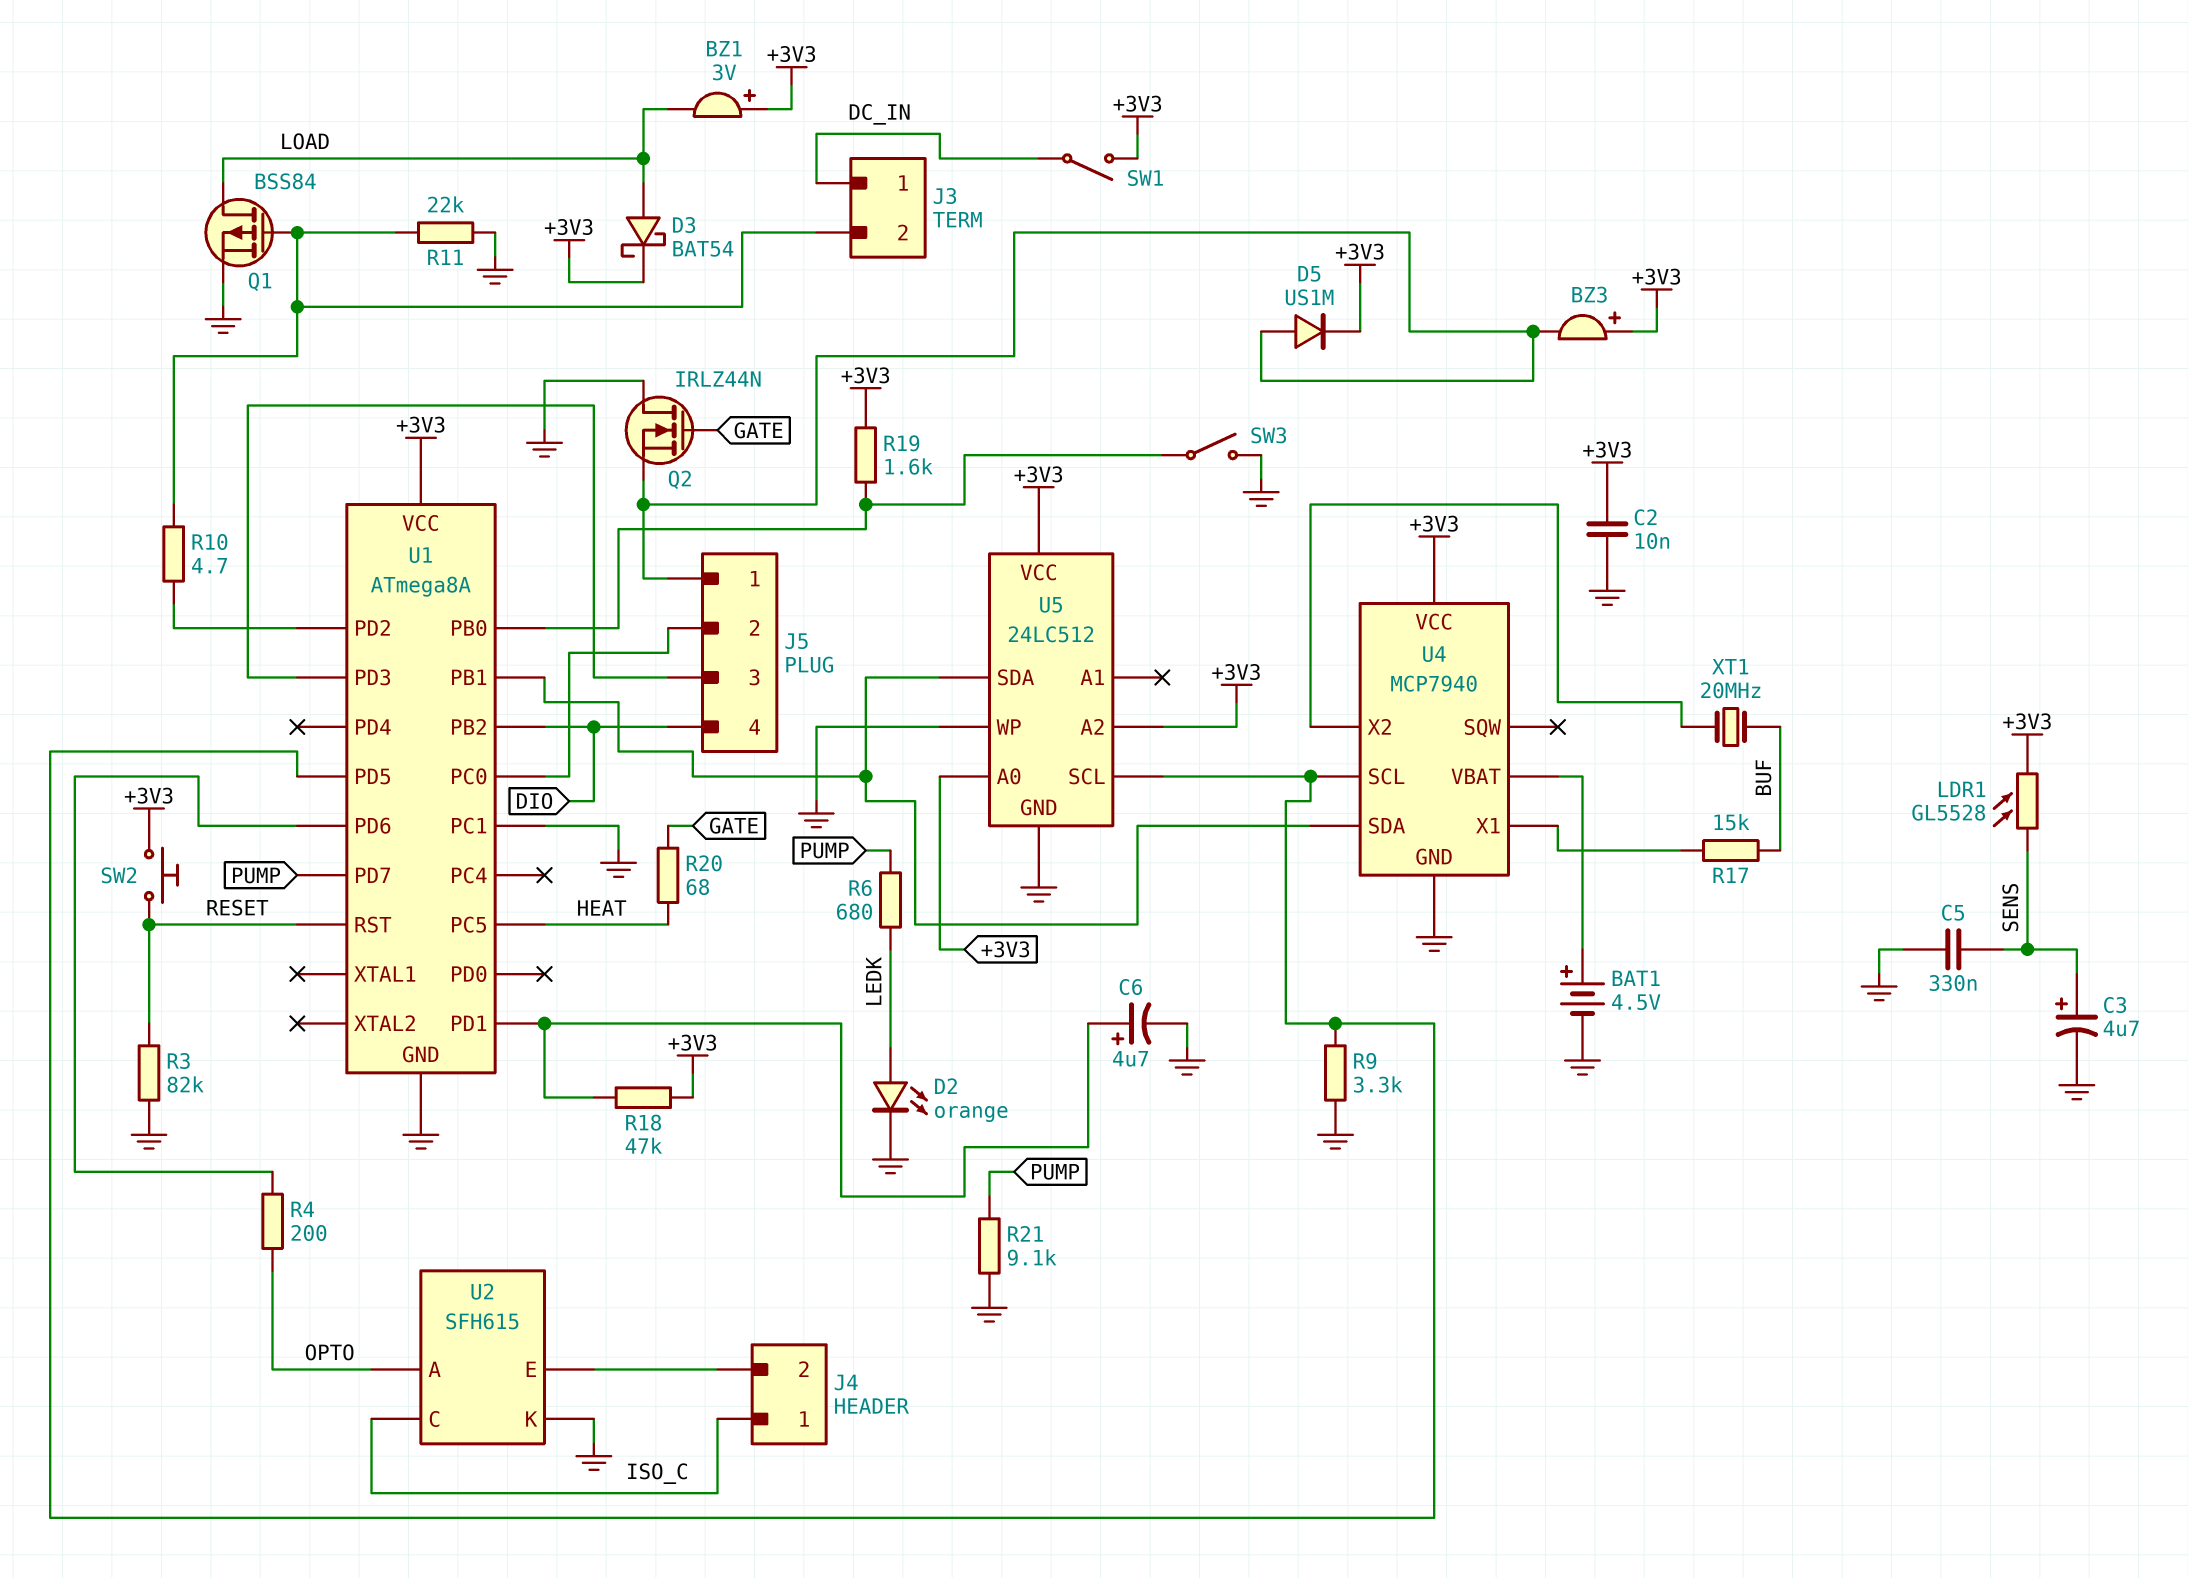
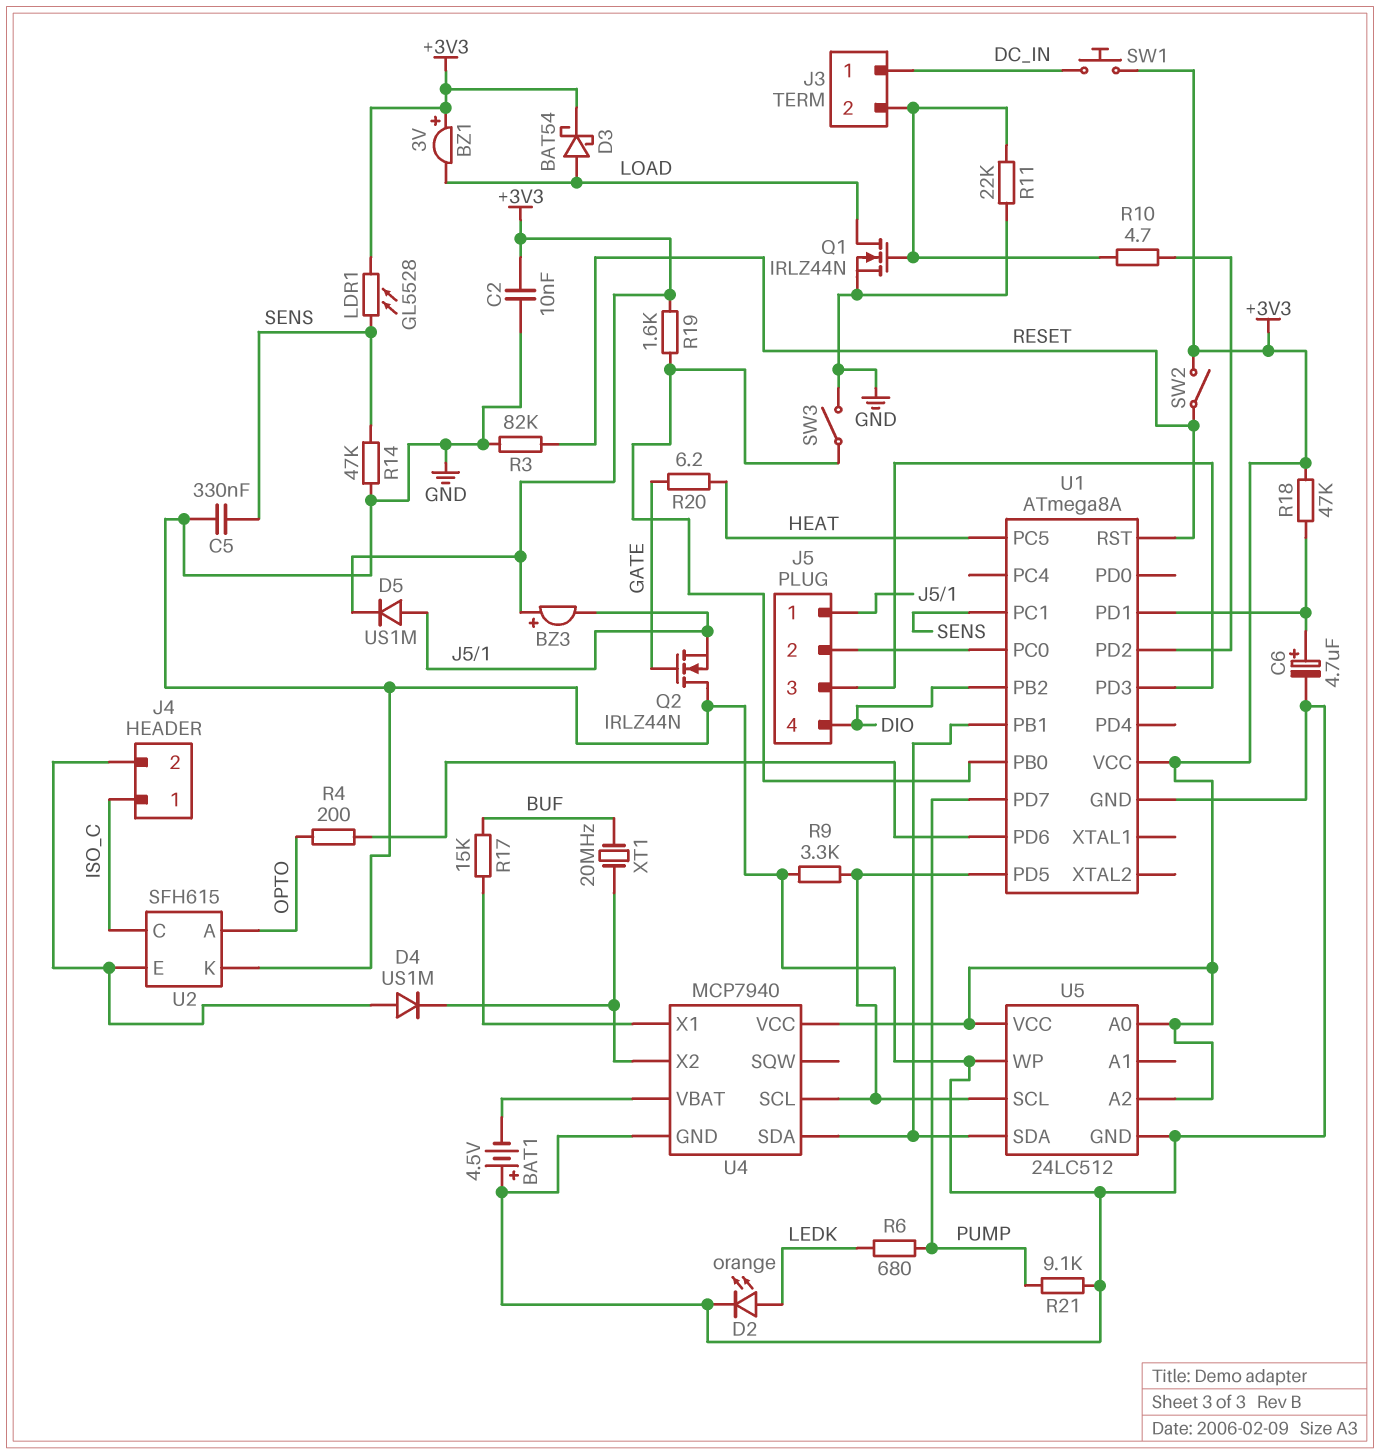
BAT1: 4.5V (plus U4/VBAT, minus GND) -> 4.5V (plus GND, minus U4/VBAT)
C3: 4.7uF (plus SENS, minus GND) -> none
D4: none -> diode US1M (A J4/2, K U4/X2)
Q1: PMOS BSS84 (G J3/2, D LOAD, S GND) -> NMOS IRLZ44N (G J3/2, D LOAD, S GND)
R14: none -> 47k (GND, SENS)
R20: 68 (GATE, HEAT) -> 6.2 (GATE, HEAT)
SW1: switch (+3V3, DC_IN) -> button (+3V3, DC_IN)
SW2: button (+3V3, RESET) -> switch (+3V3, RESET)
U1 pin PC1: GND -> SENS

